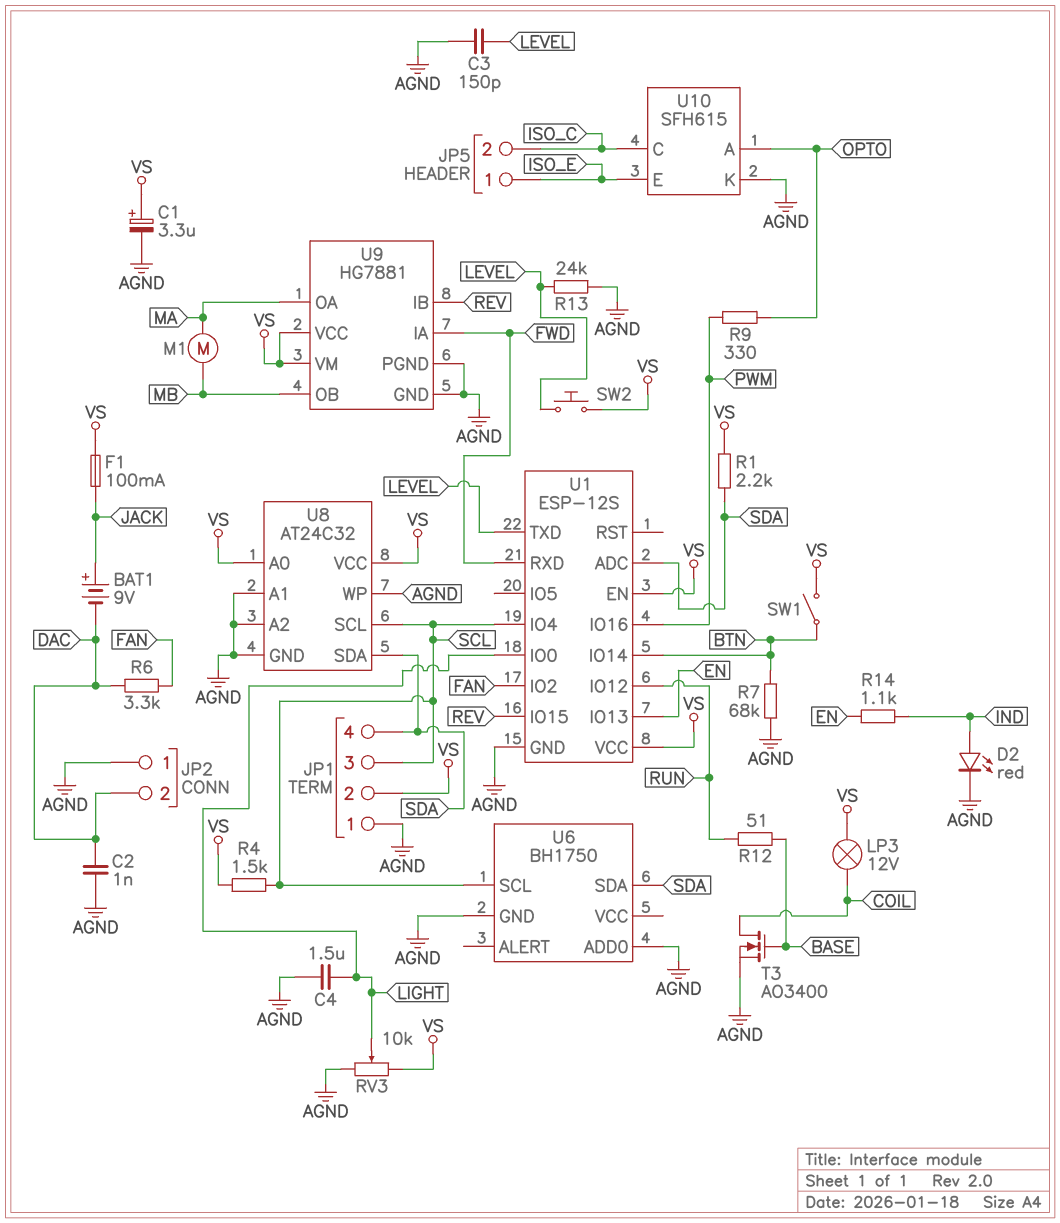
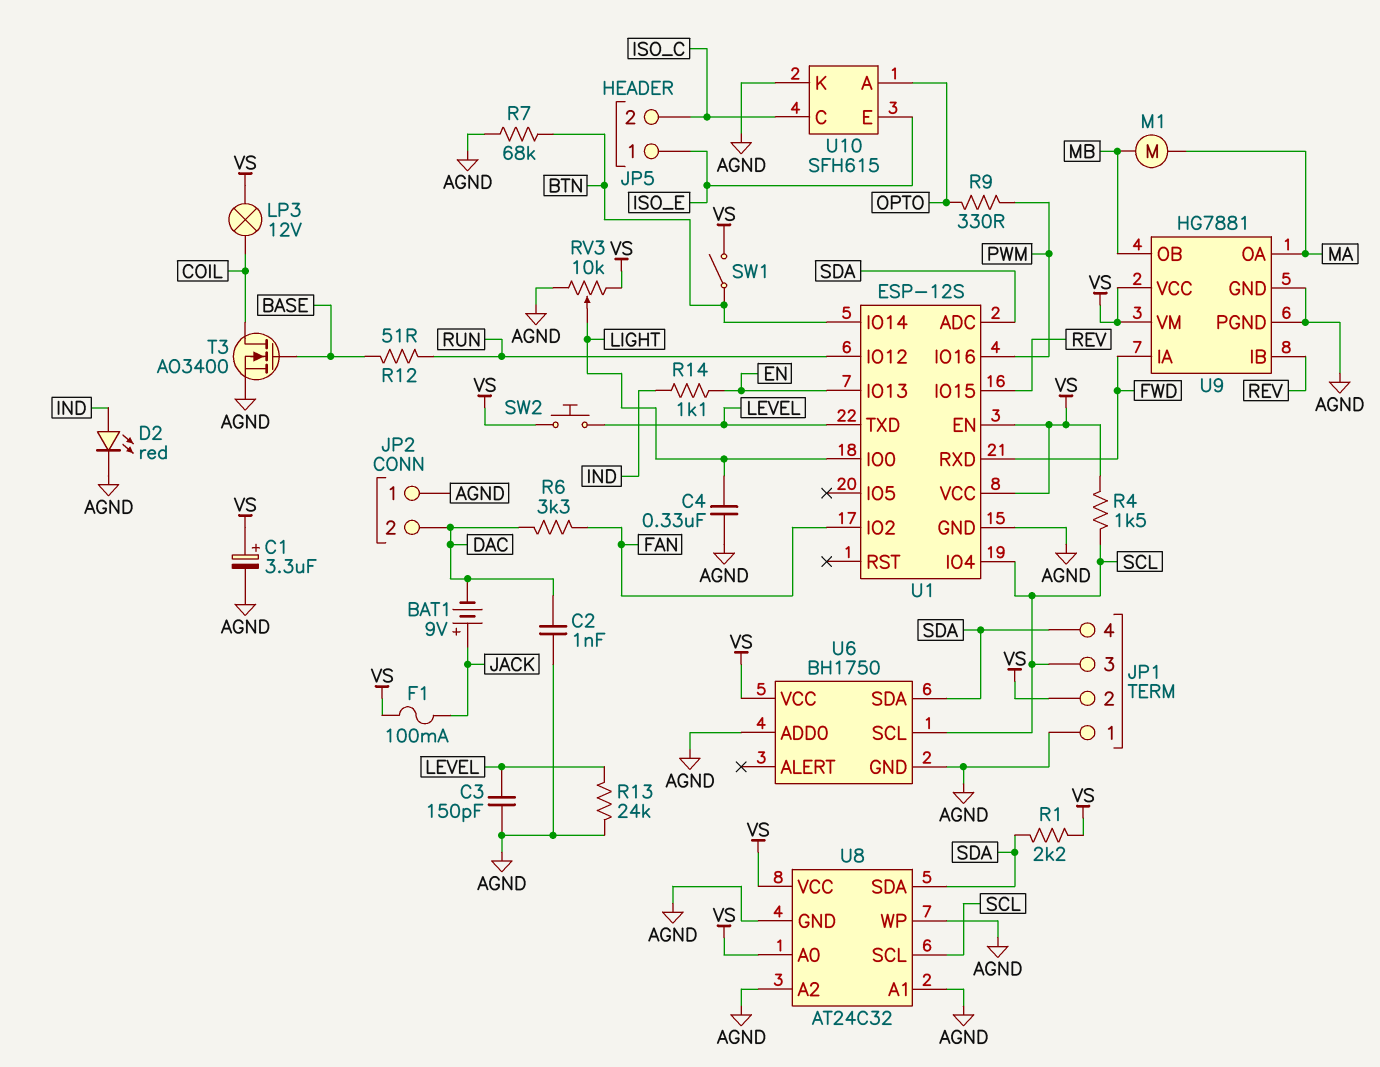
C4: 1.5uF (AGND, LIGHT) -> 330nF (AGND, LIGHT)
U6 pin VCC: none -> VS

